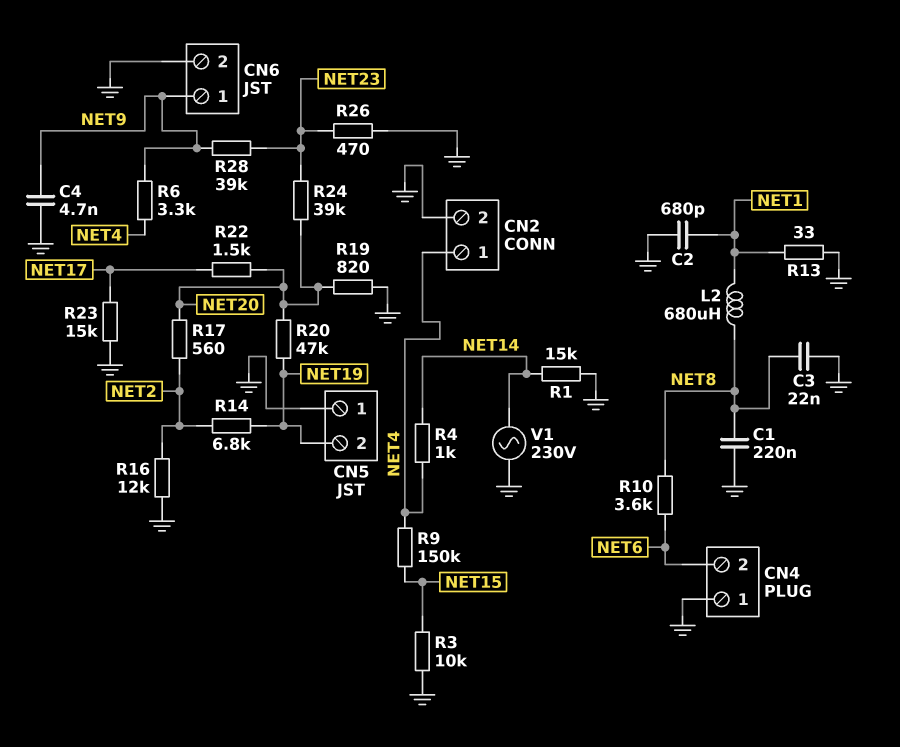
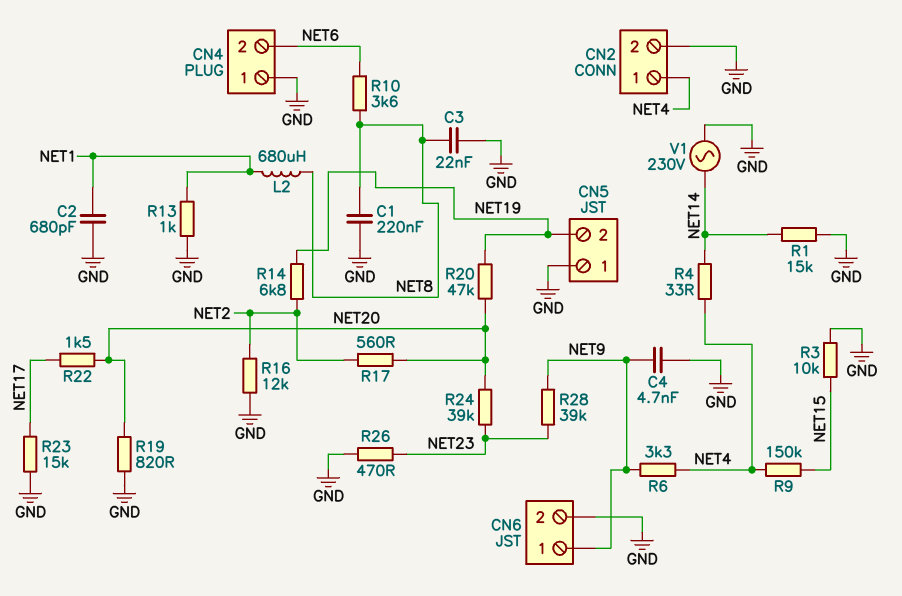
R4: 1k (NET4, NET14) -> 33 (NET4, NET14)
R13: 33 (GND, NET1) -> 1k (GND, NET1)

